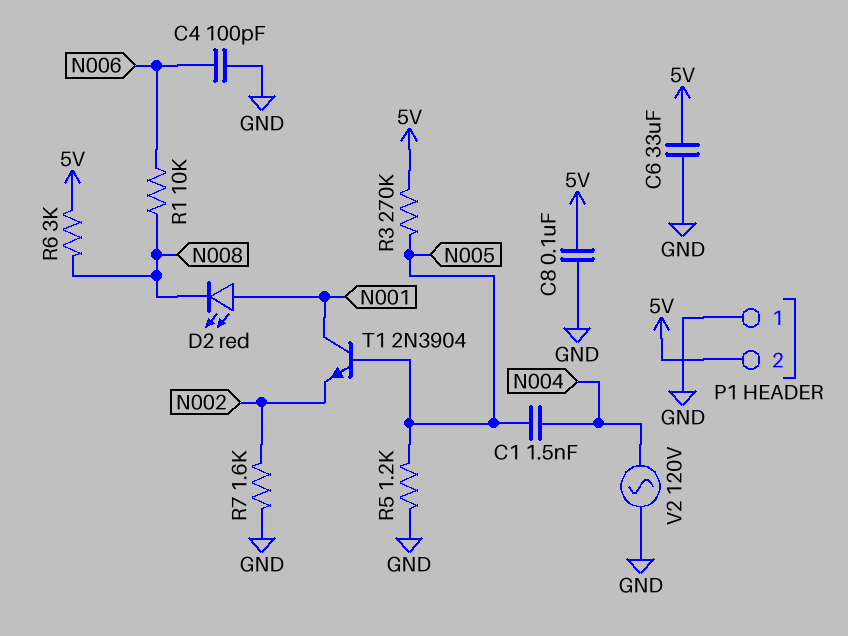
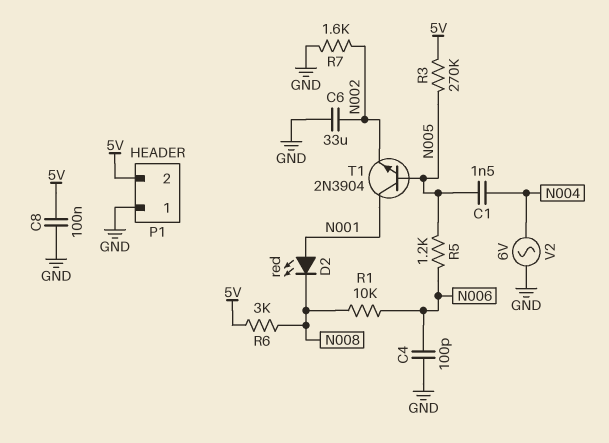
C6: 33uF (5V, GND) -> 33uF (GND, N002)
R5: 1.2k (GND, N005) -> 1.2k (N005, N006)
V2: AC 120V (GND, N004) -> AC 6V (GND, N004)

